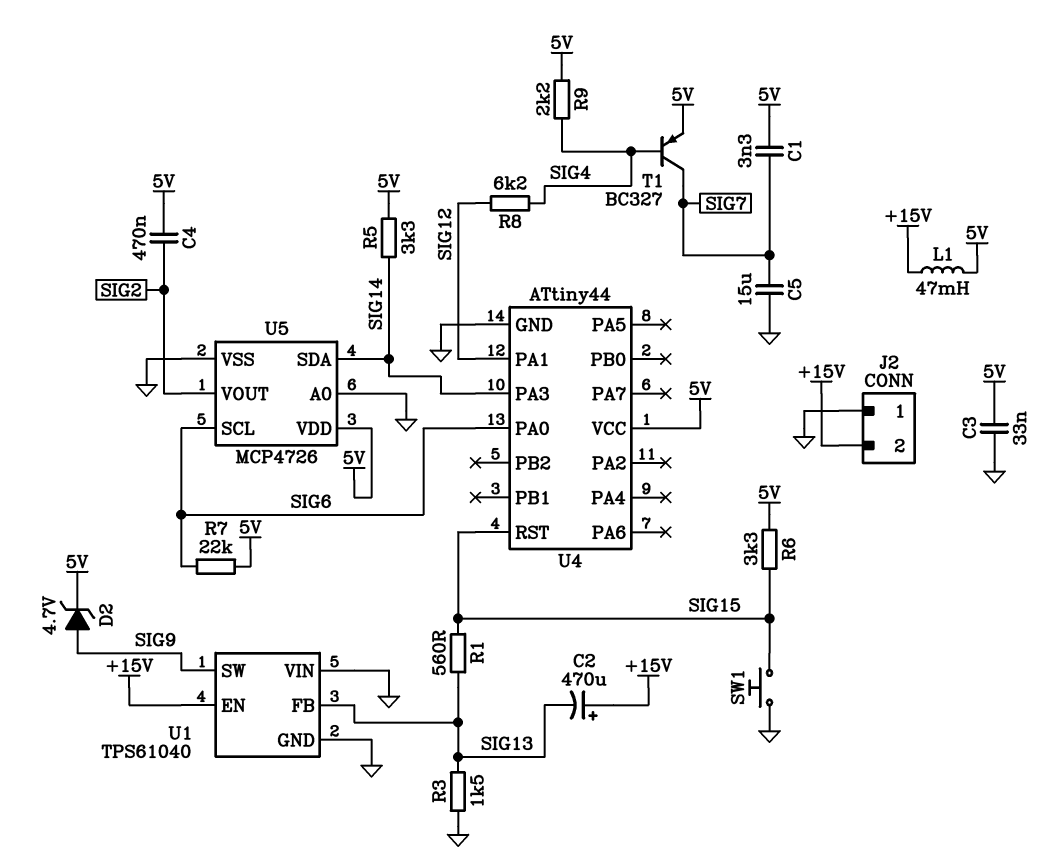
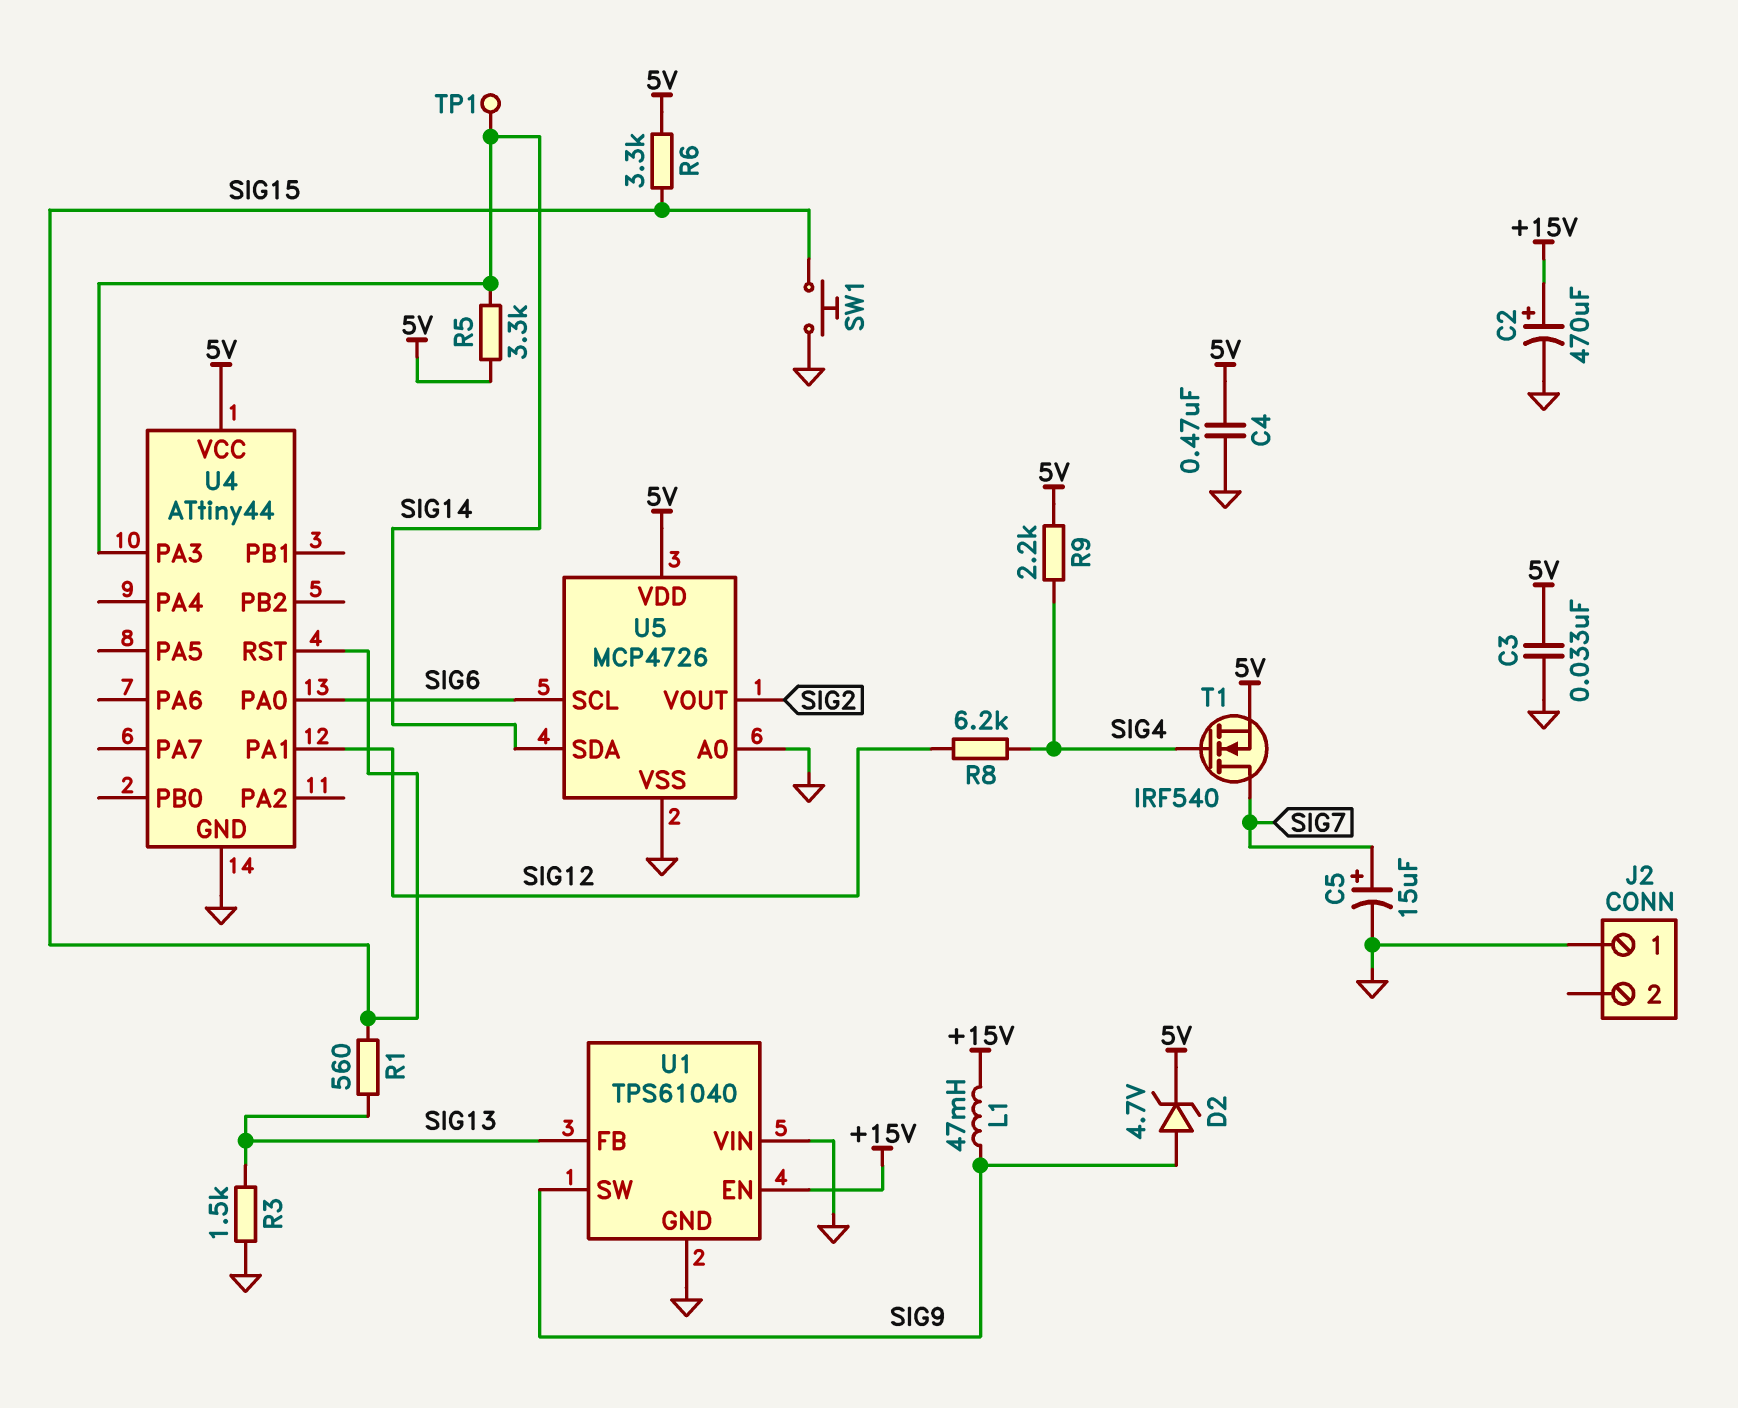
C1: 3.3nF (5V, SIG7) -> none
C2: 470uF (plus +15V, minus SIG13) -> 470uF (plus +15V, minus GND)
C4: 470nF (5V, SIG2) -> 470nF (5V, GND)
C5: 15uF (GND, SIG7) -> 15uF (plus SIG7, minus GND)
J2 pin 2: +15V -> none
L1: 47mH (+15V, 5V) -> 47mH (+15V, SIG9)
R7: 22k (5V, SIG6) -> none
T1: PNP BC327 (B SIG4, C SIG7, E 5V) -> NMOS IRF540 (G SIG4, D SIG7, S 5V)
TP1: none -> test point (SIG14)

